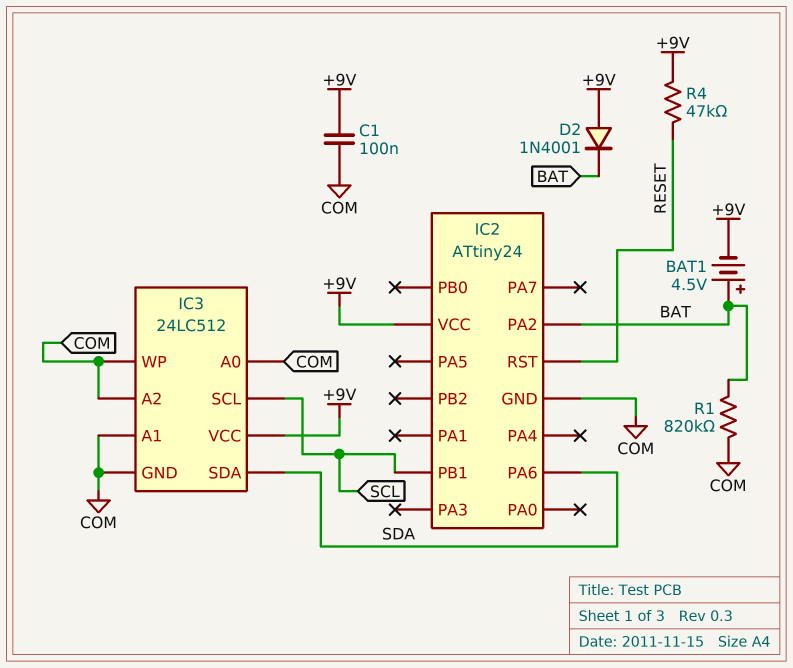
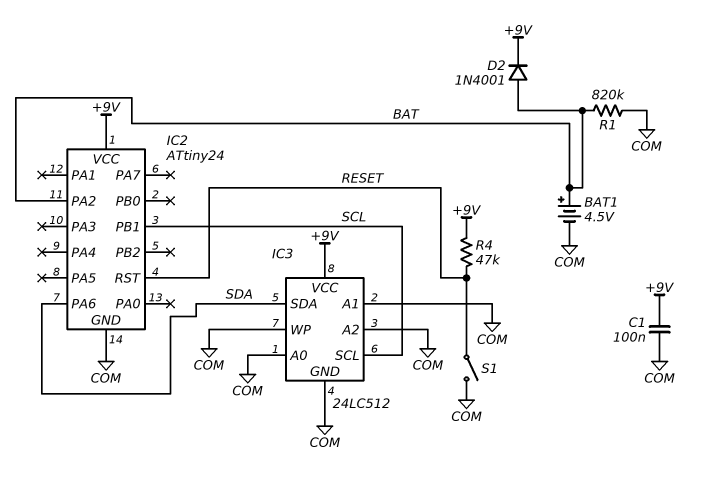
BAT1: 4.5V (plus BAT, minus +9V) -> 4.5V (plus BAT, minus COM)
D2: diode 1N4001 (A +9V, K BAT) -> diode 1N4001 (A BAT, K +9V)
S1: none -> switch (COM, RESET)

